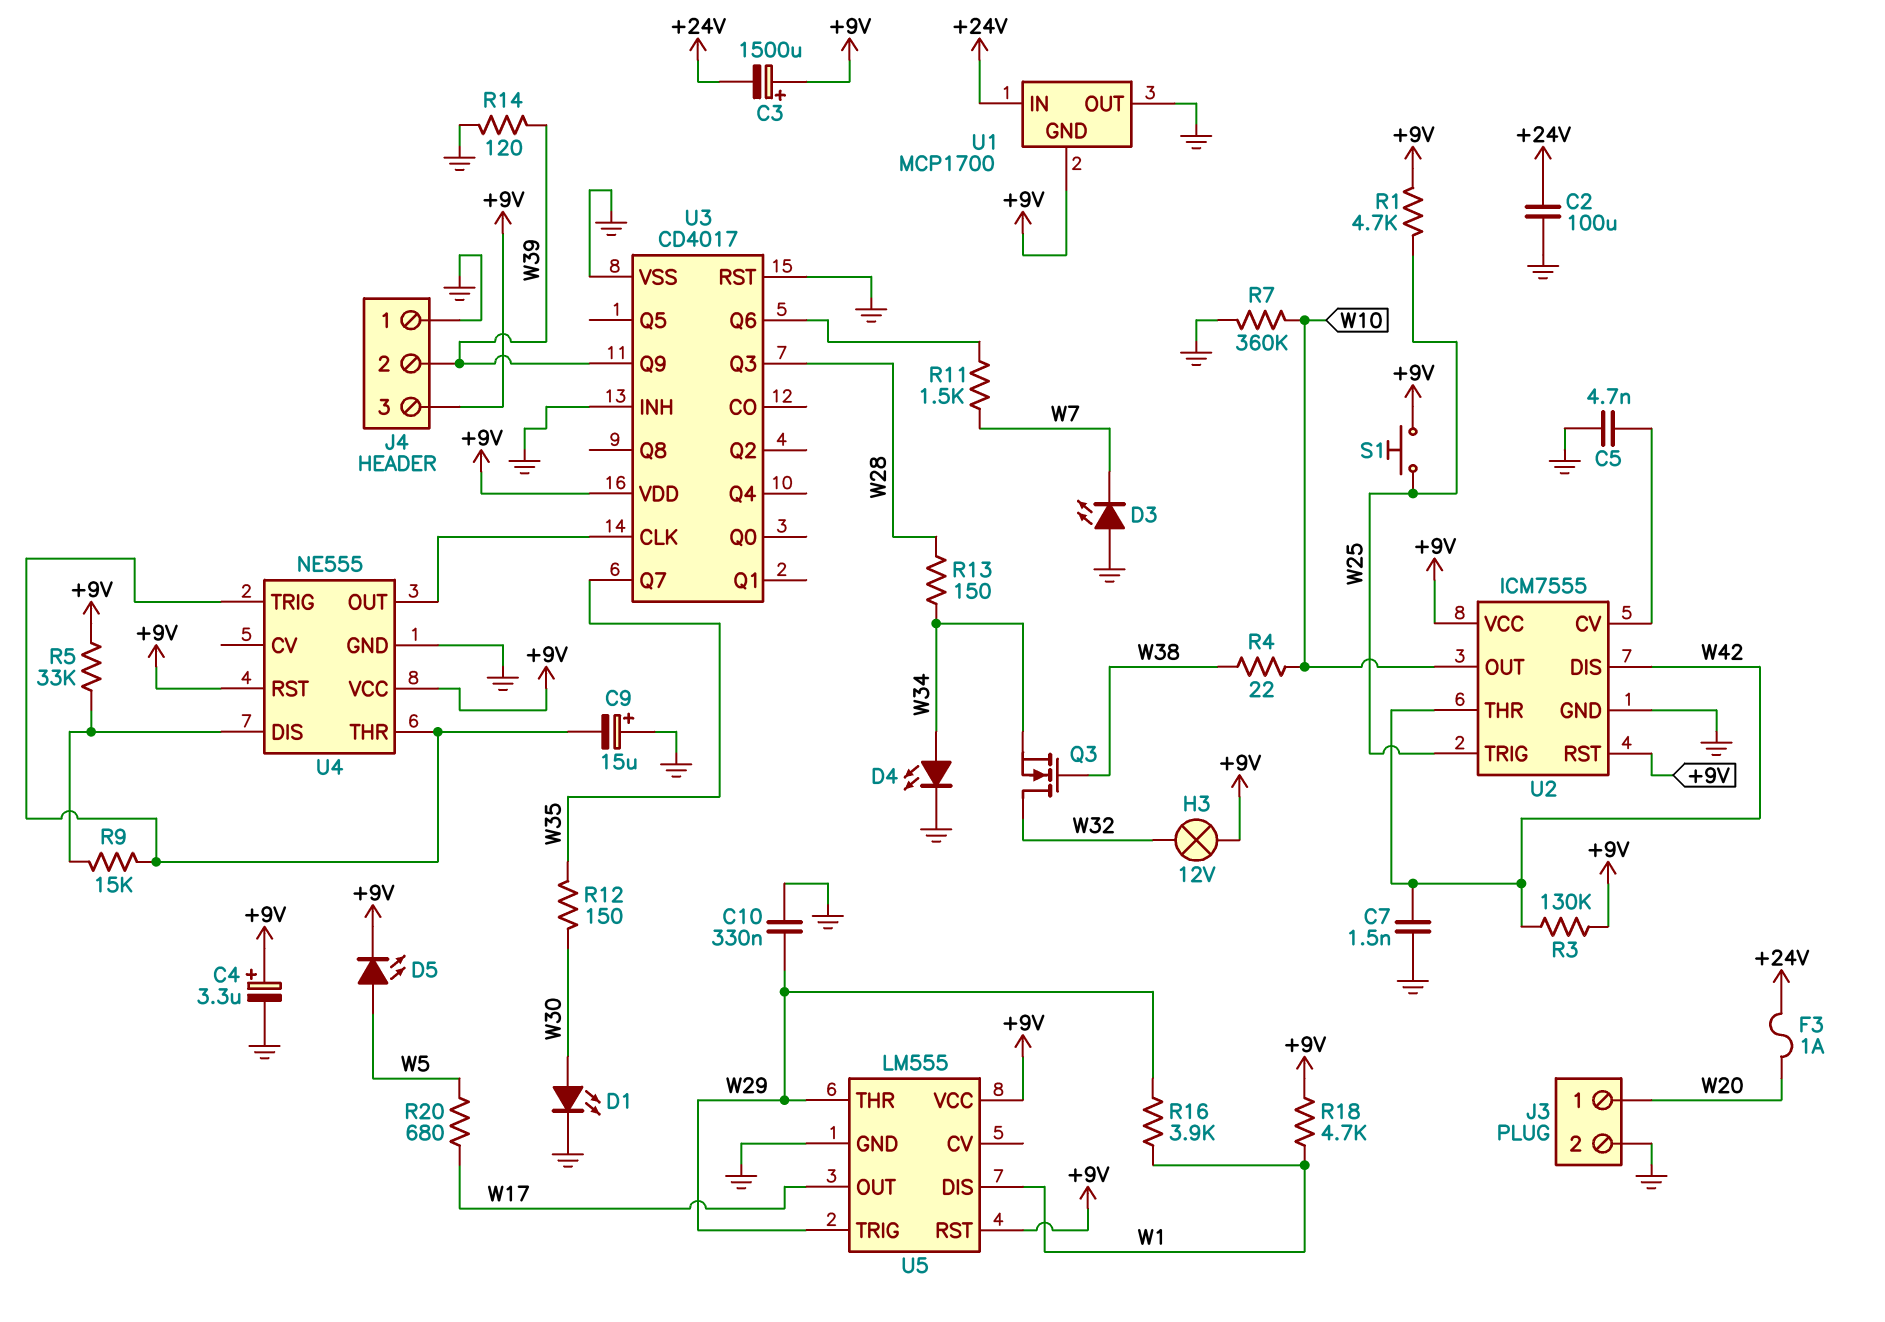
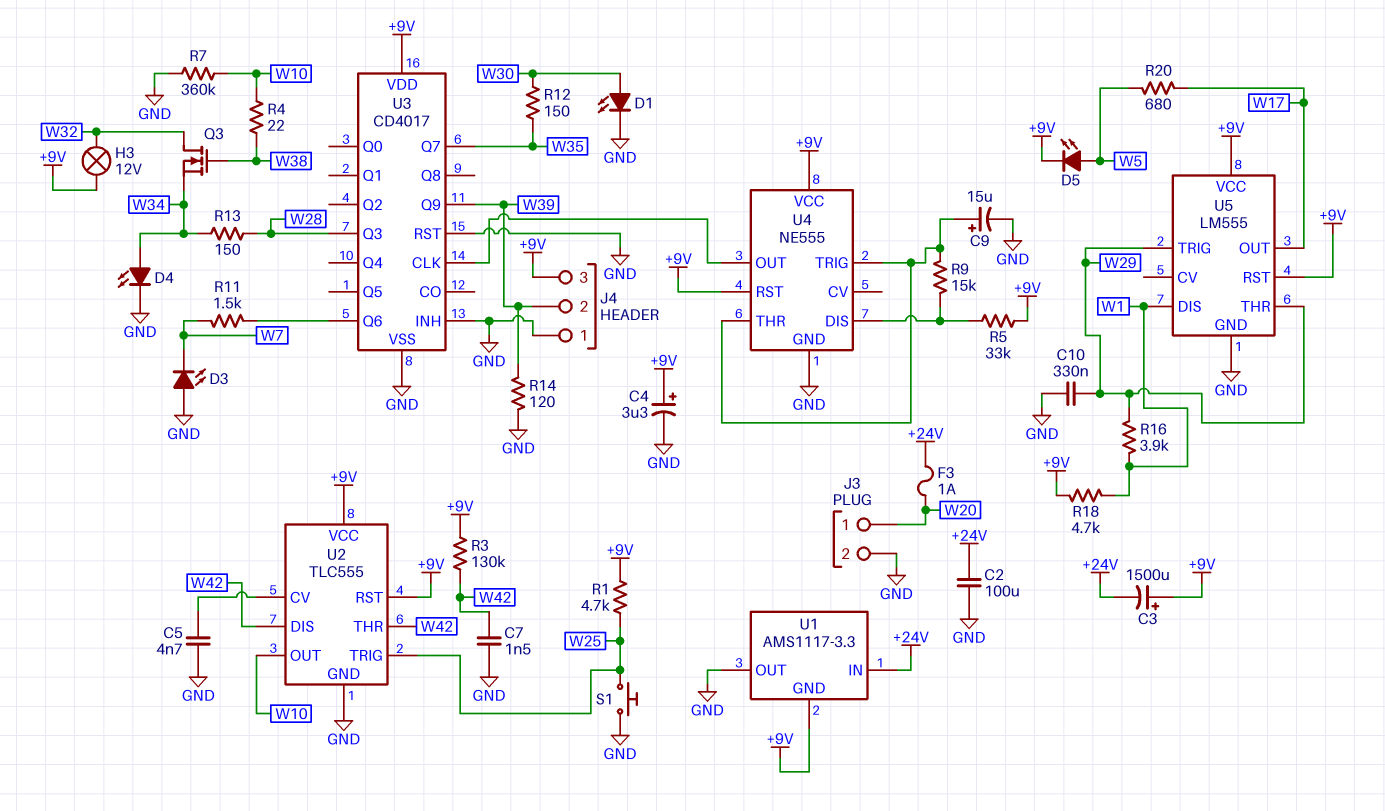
C9: 15uF (plus GND, minus U4/THR) -> 15uF (plus U4/THR, minus GND)
S1: button (+9V, W25) -> button (GND, W25)
U1: MCP1700 -> AMS1117-3.3
U2: ICM7555 -> TLC555

